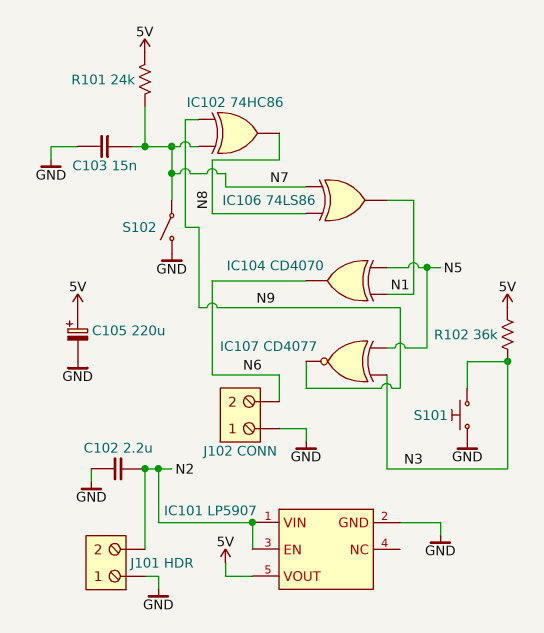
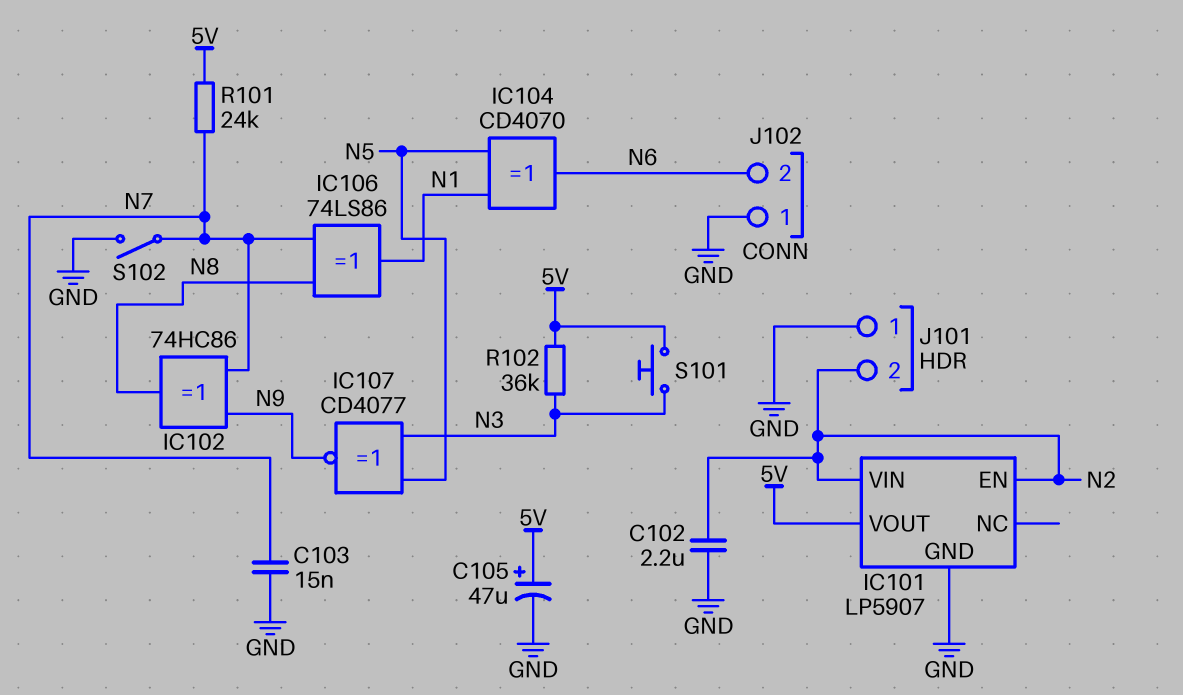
C105: 220uF (plus 5V, minus GND) -> 47uF (plus 5V, minus GND)
S101: button (GND, N3) -> button (5V, N3)

